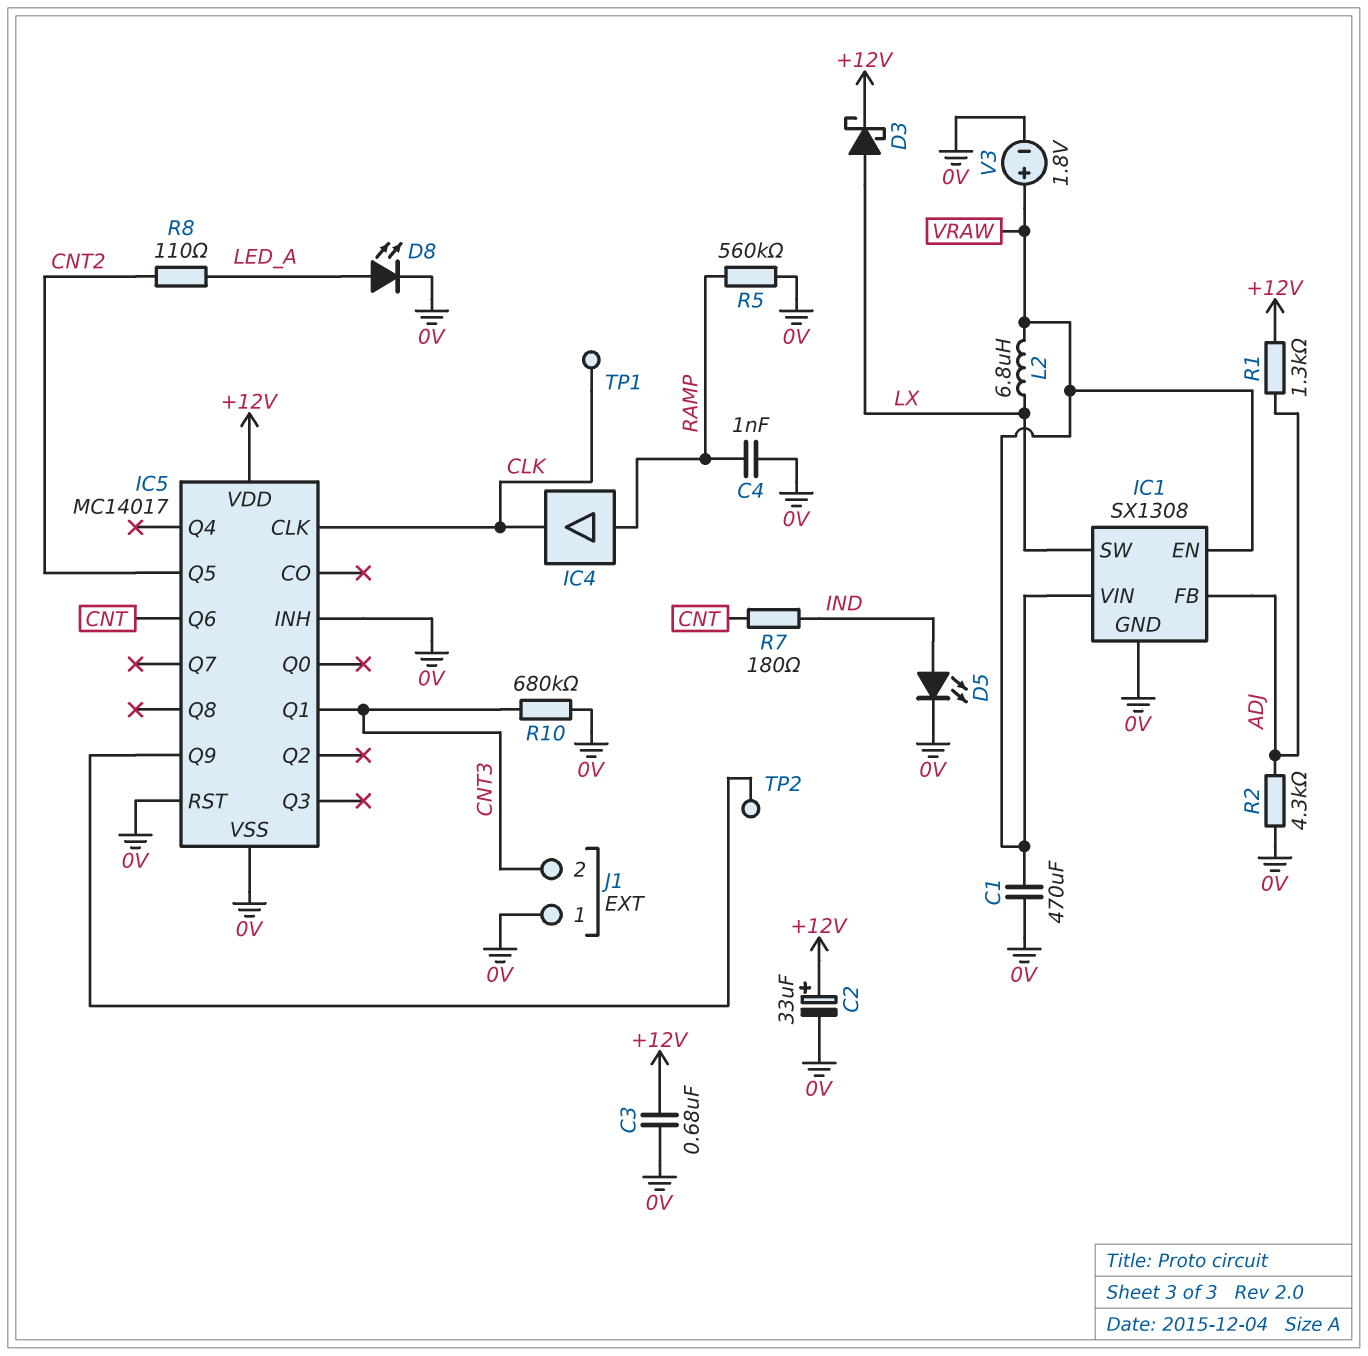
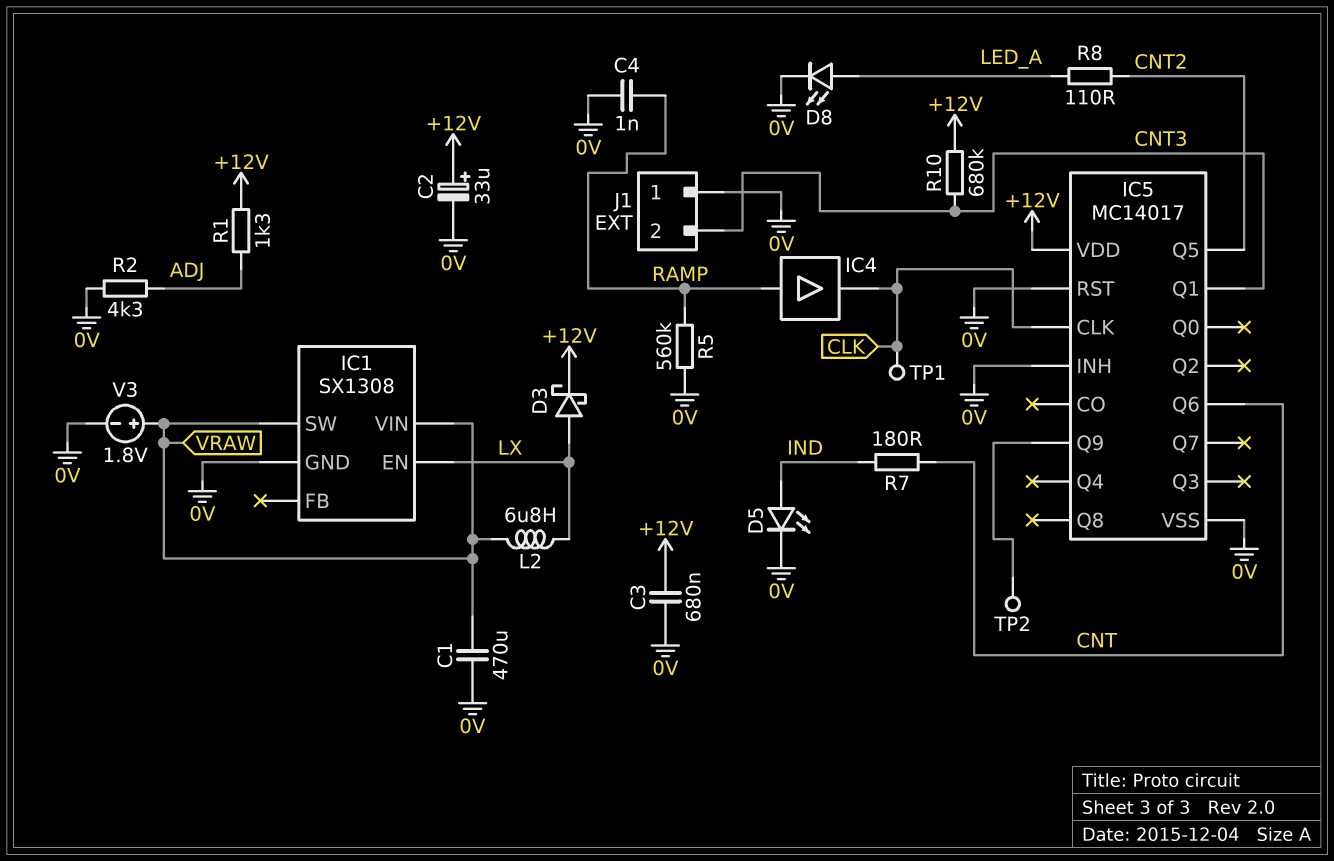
IC1 pin EN: VRAW -> LX
IC1 pin FB: ADJ -> none
IC1 pin SW: LX -> VRAW
R10: 680k (0V, CNT3) -> 680k (+12V, CNT3)

